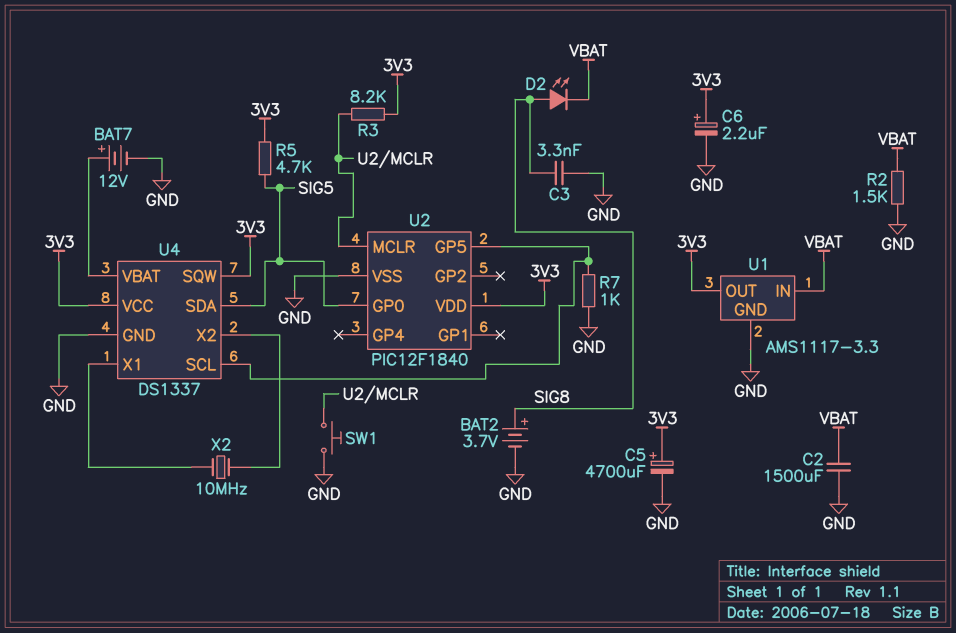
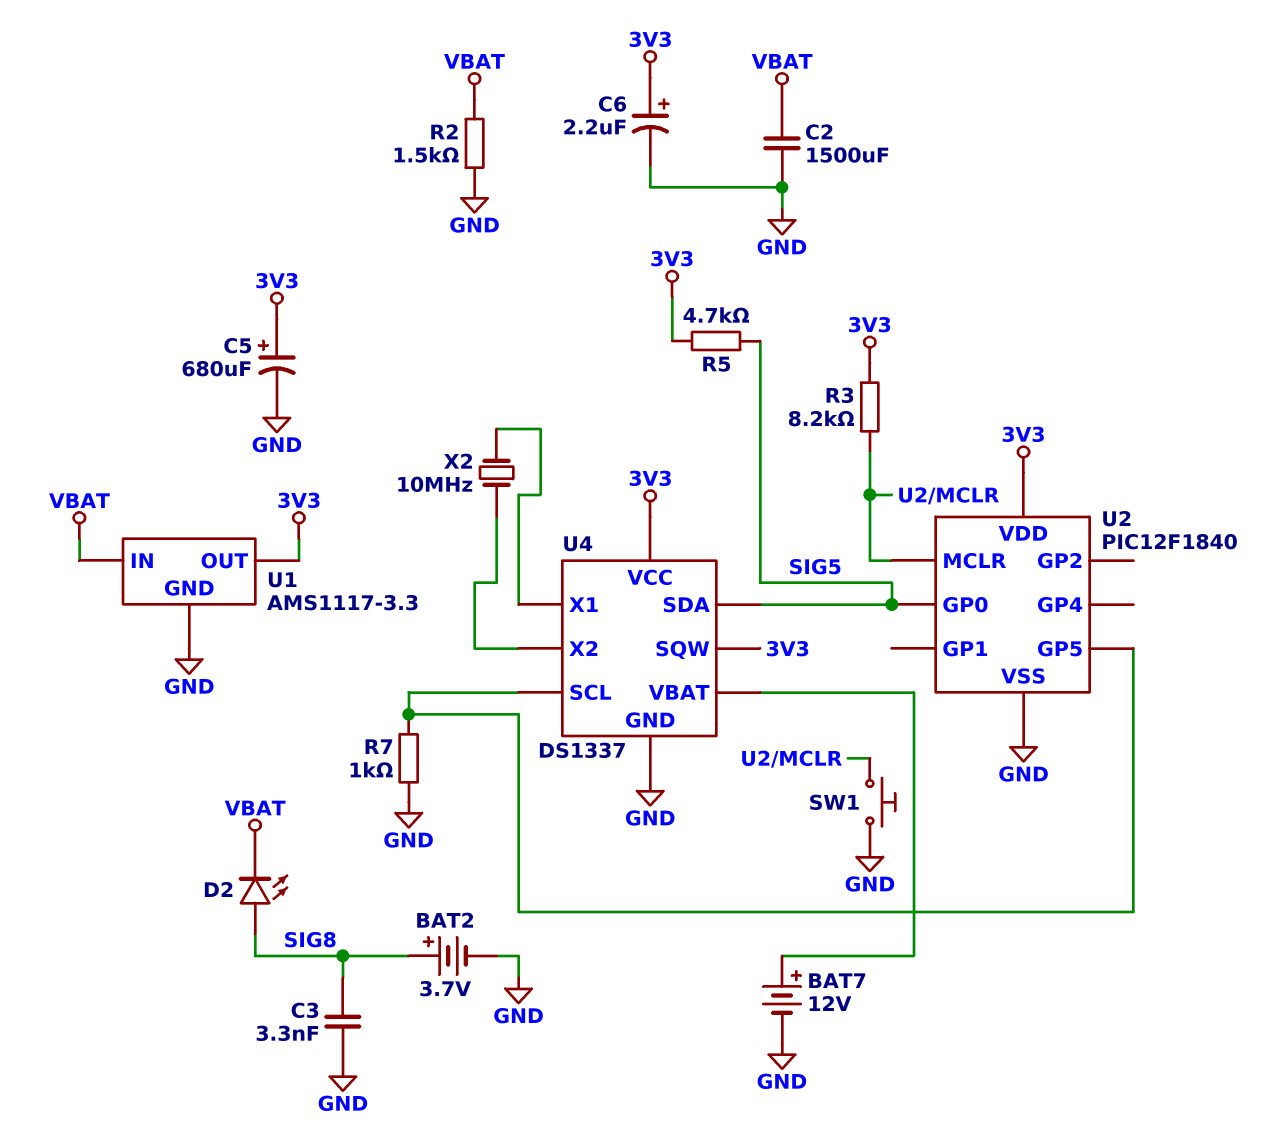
C5: 4700uF (plus 3V3, minus GND) -> 680uF (plus 3V3, minus GND)

